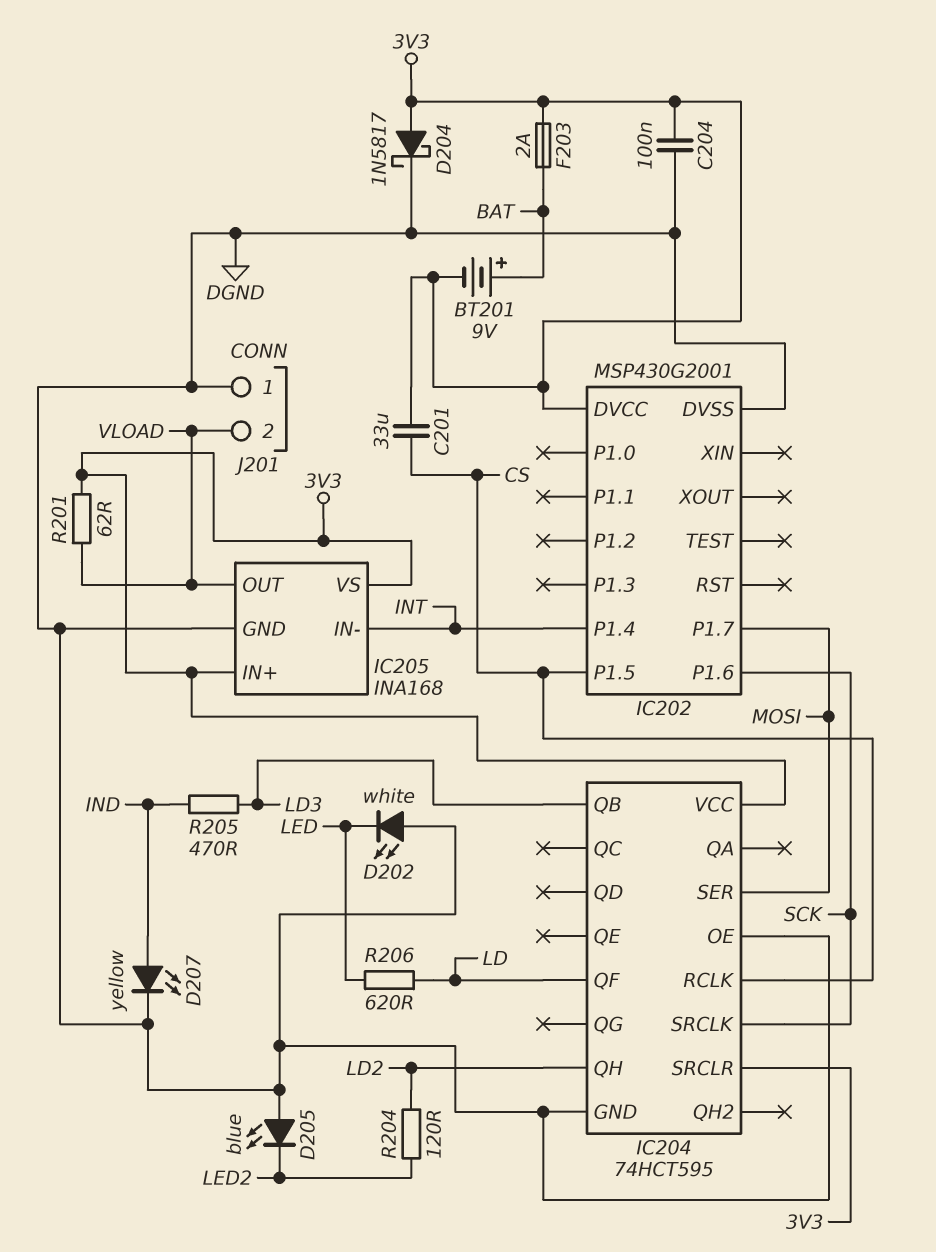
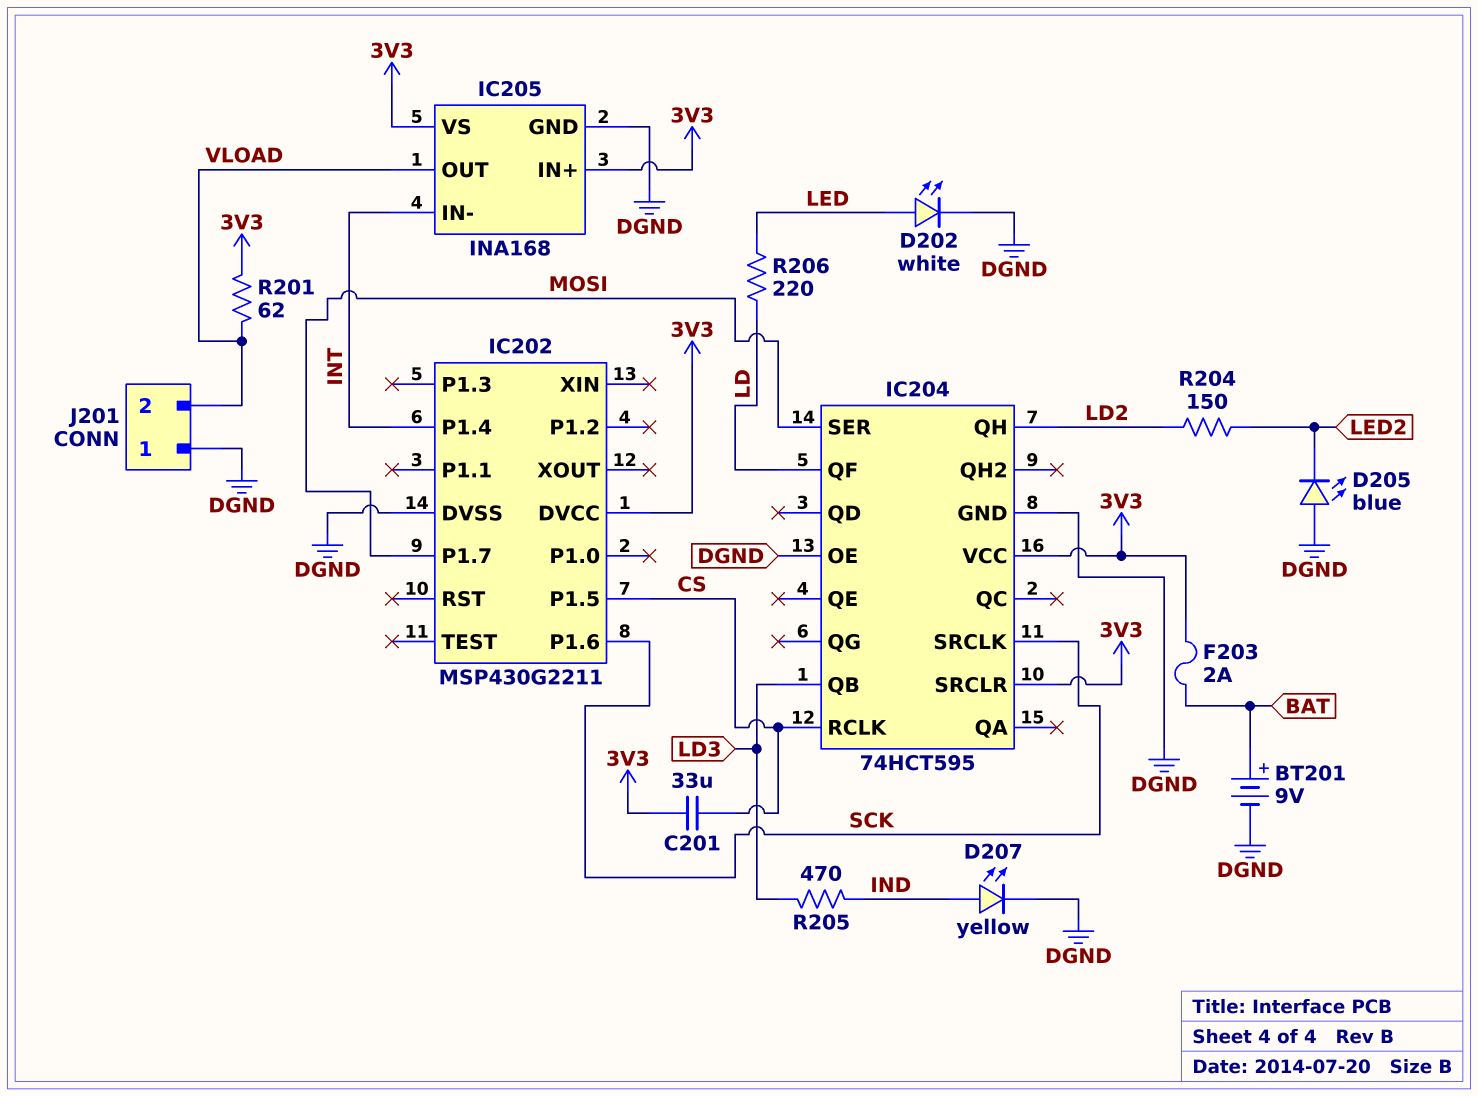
BT201: 9V (plus BAT, minus 3V3) -> 9V (plus BAT, minus DGND)
C204: 100nF (3V3, DGND) -> none
D202: LED white (A DGND, K LED) -> LED white (A LED, K DGND)
D204: schottky 1N5817 (A 3V3, K DGND) -> none
IC202: MSP430G2001 -> MSP430G2211
R204: 120 (LD2, LED2) -> 150 (LD2, LED2)
R206: 620 (LD, LED) -> 220 (LD, LED)

